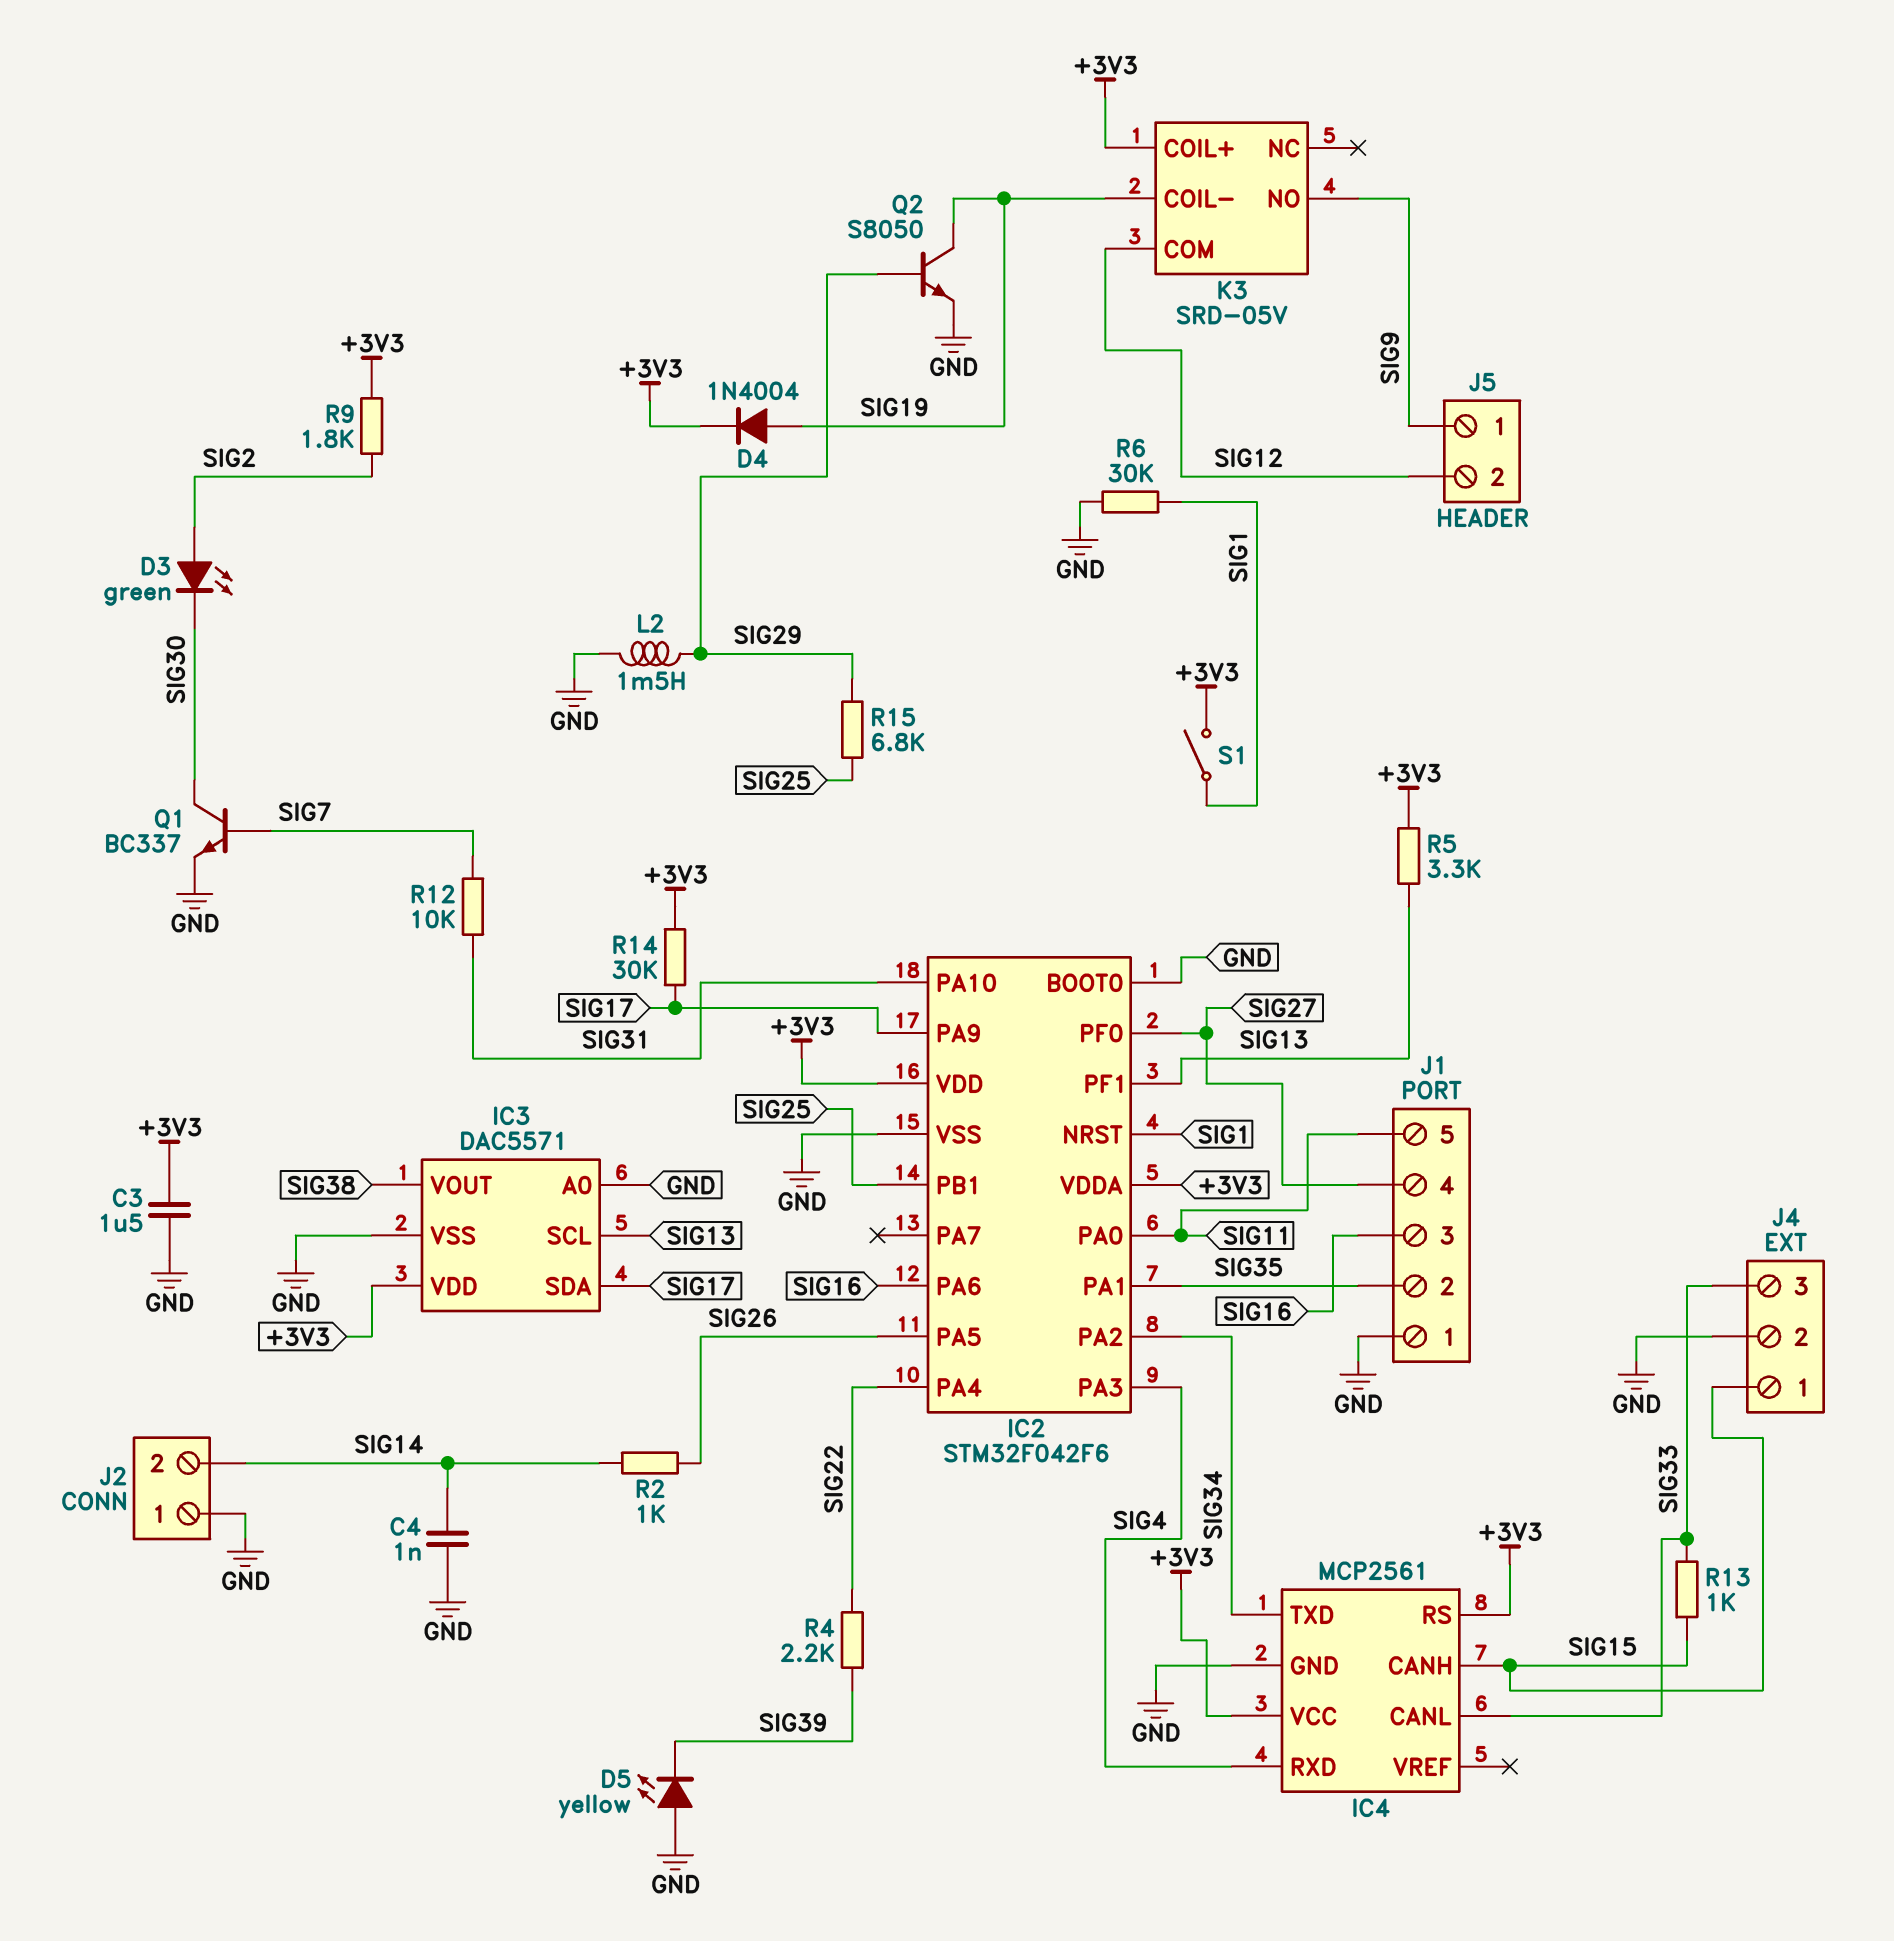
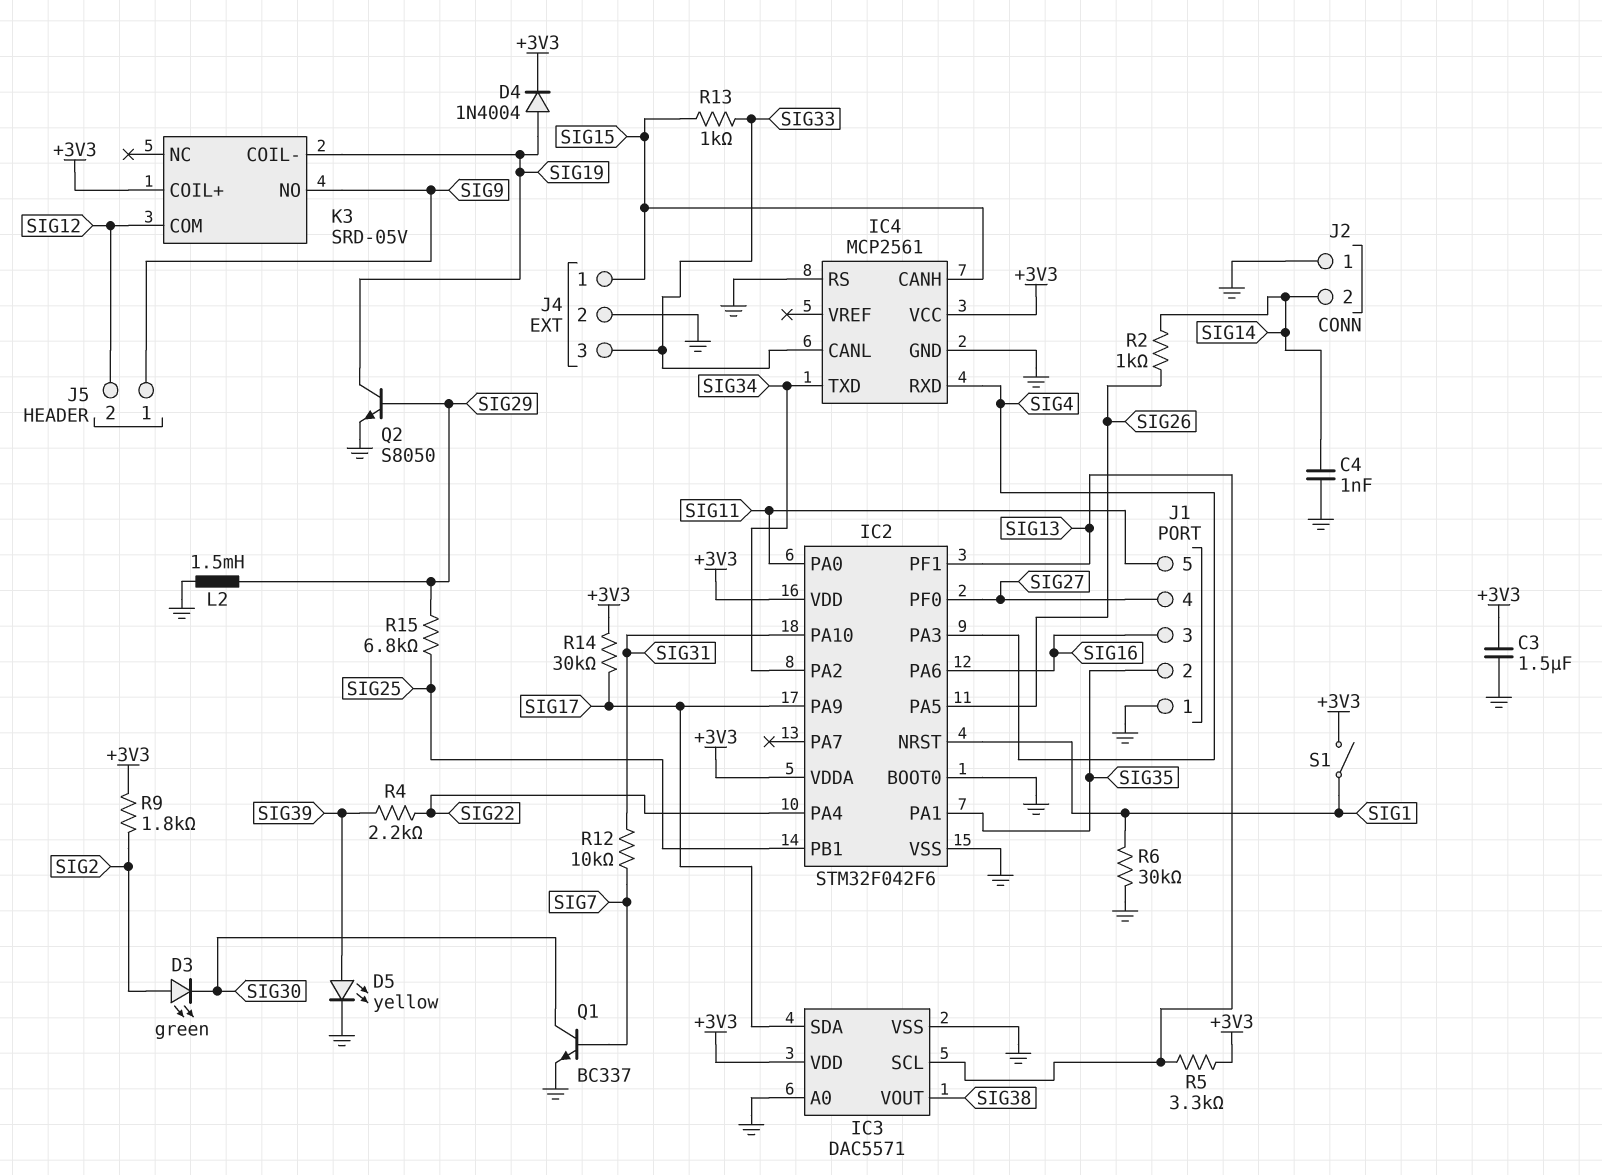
D5: LED yellow (A GND, K SIG39) -> LED yellow (A SIG39, K GND)
IC4 pin RS: +3V3 -> GND

